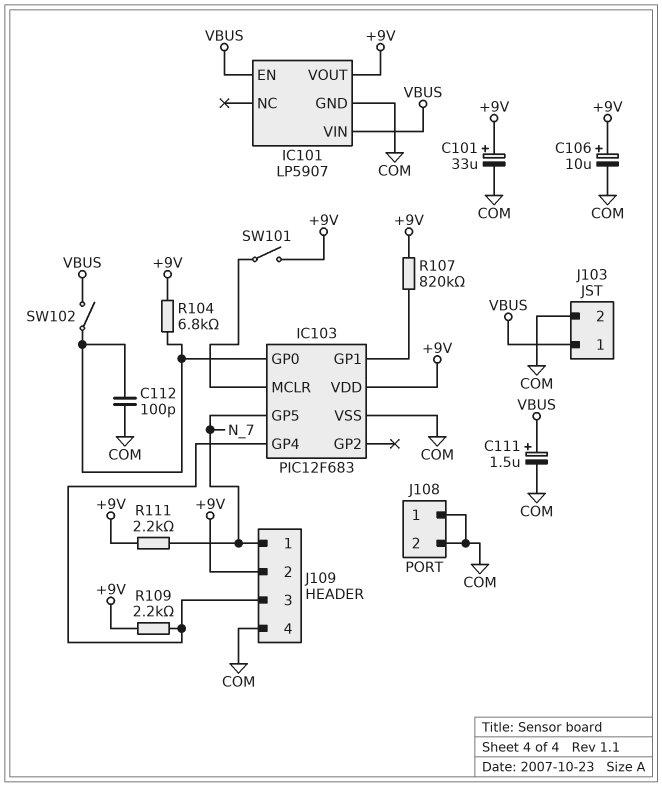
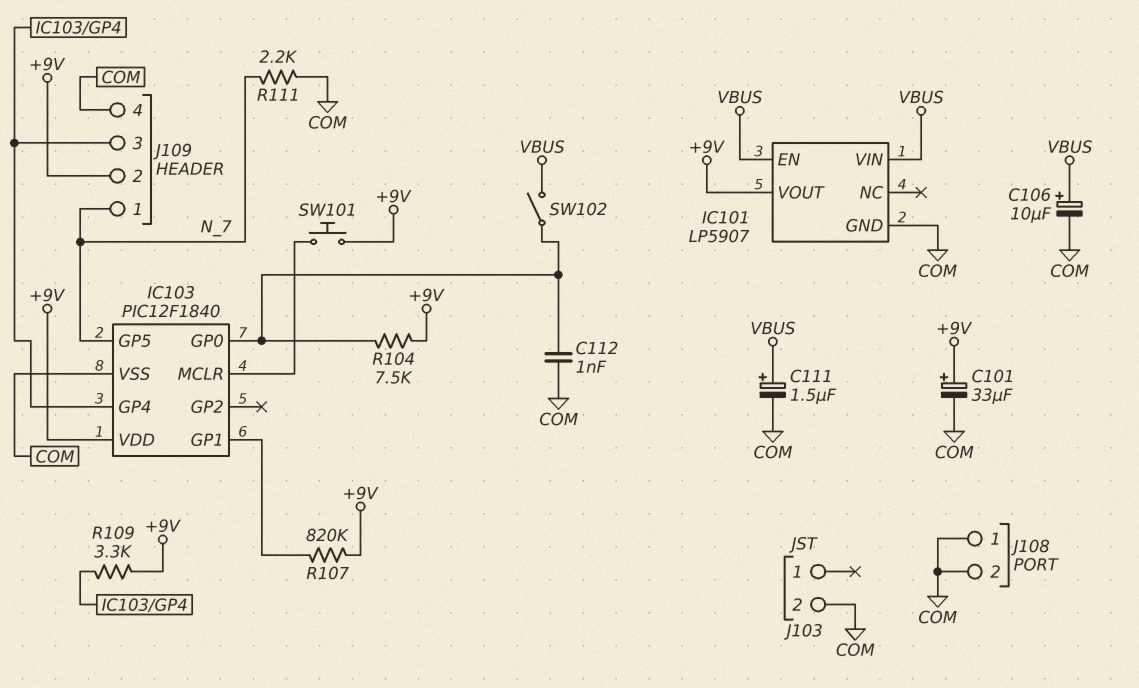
C106: 10uF (plus +9V, minus COM) -> 10uF (plus VBUS, minus COM)
C112: 100pF (COM, IC103/GP0) -> 1nF (COM, IC103/GP0)
IC103: PIC12F683 -> PIC12F1840
J103 pin 1: VBUS -> none
R104: 6.8k (+9V, IC103/GP0) -> 7.5k (+9V, IC103/GP0)
R109: 2.2k (+9V, IC103/GP4) -> 3.3k (+9V, IC103/GP4)
R111: 2.2k (+9V, N_7) -> 2.2k (COM, N_7)
SW101: switch (+9V, IC103/MCLR) -> button (+9V, IC103/MCLR)

